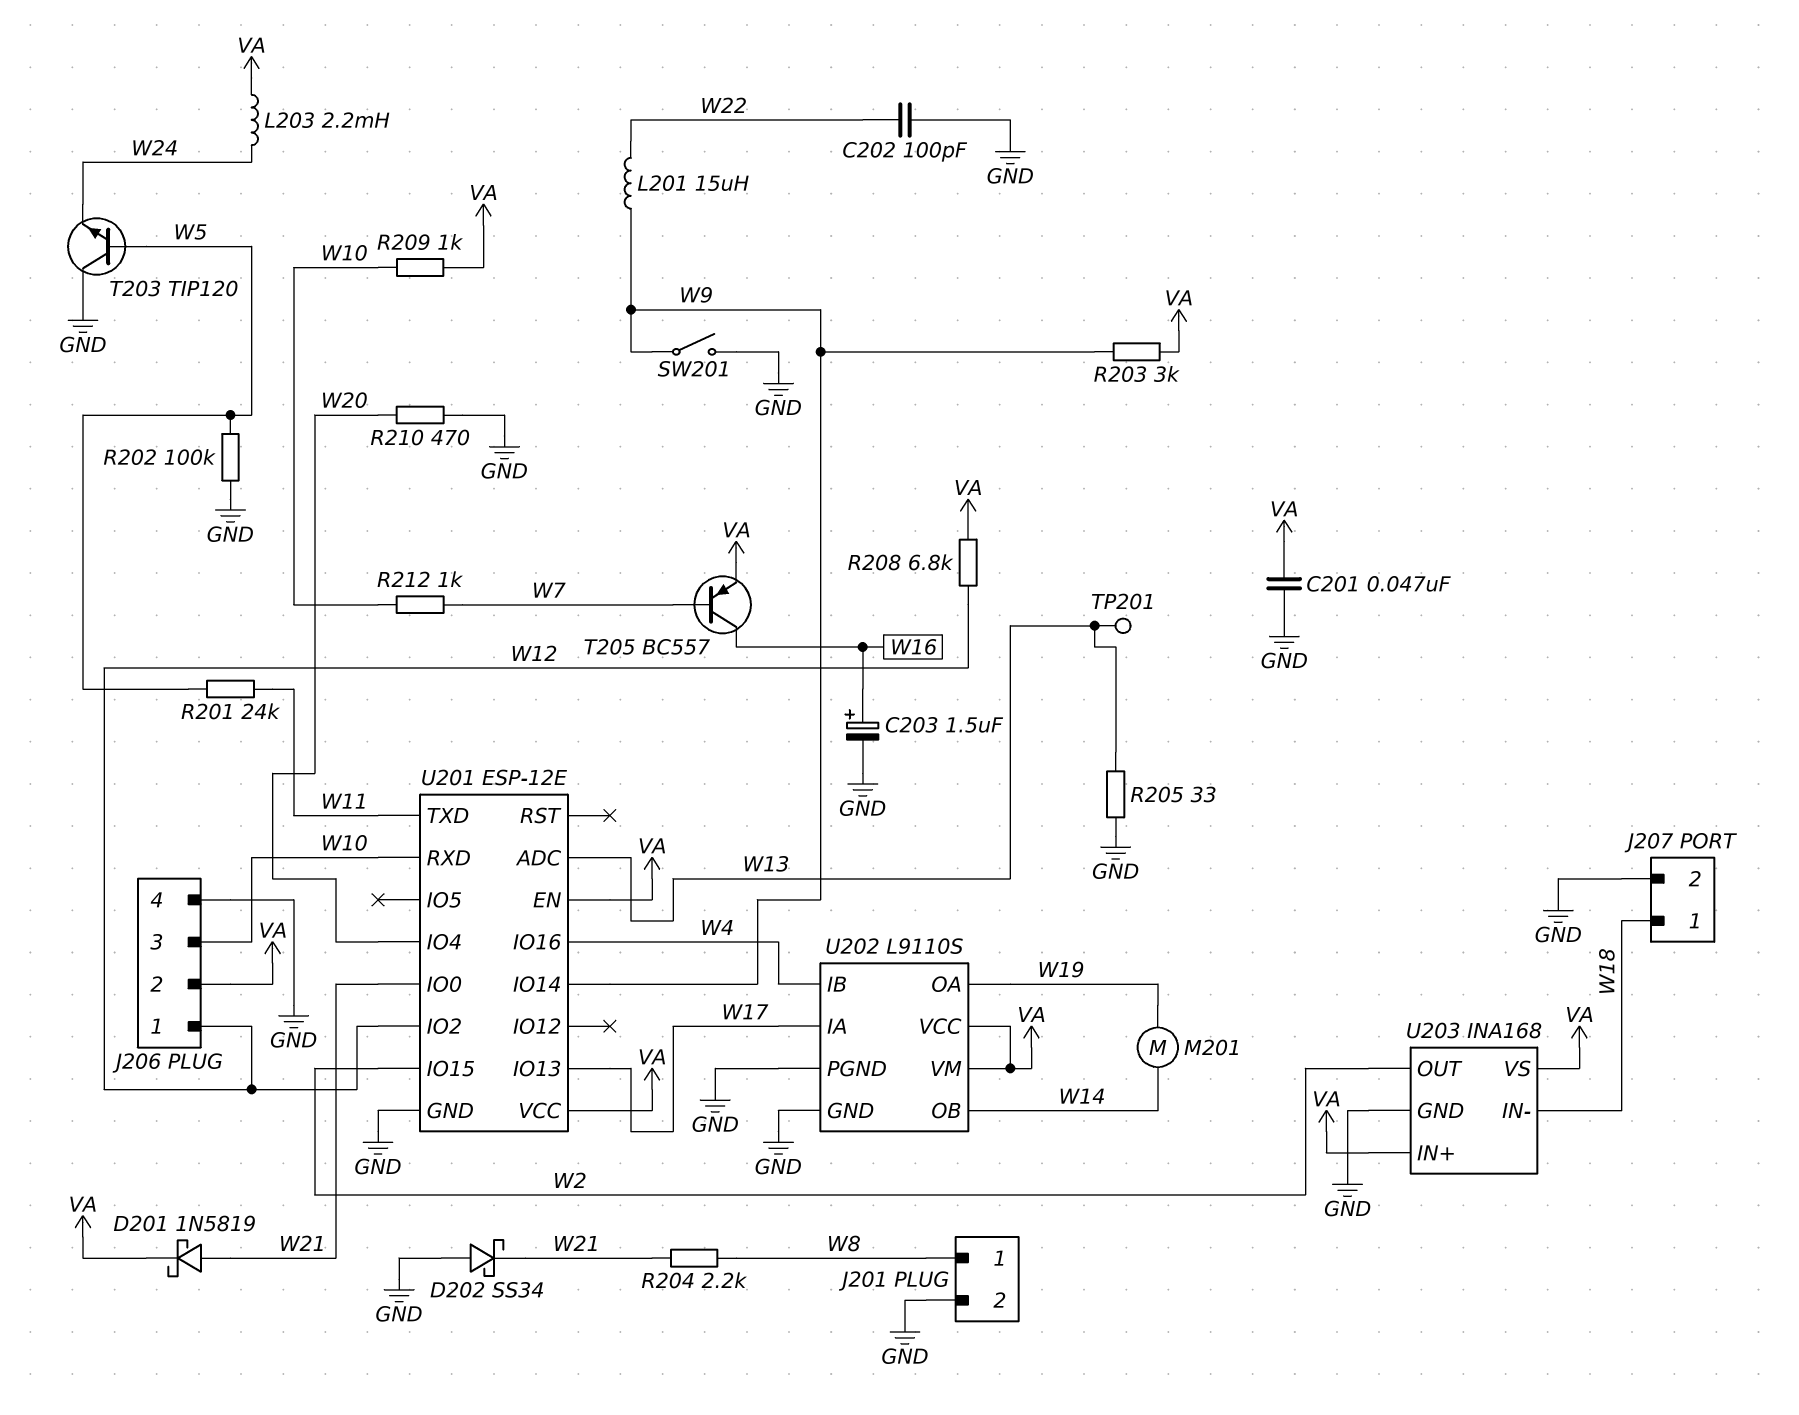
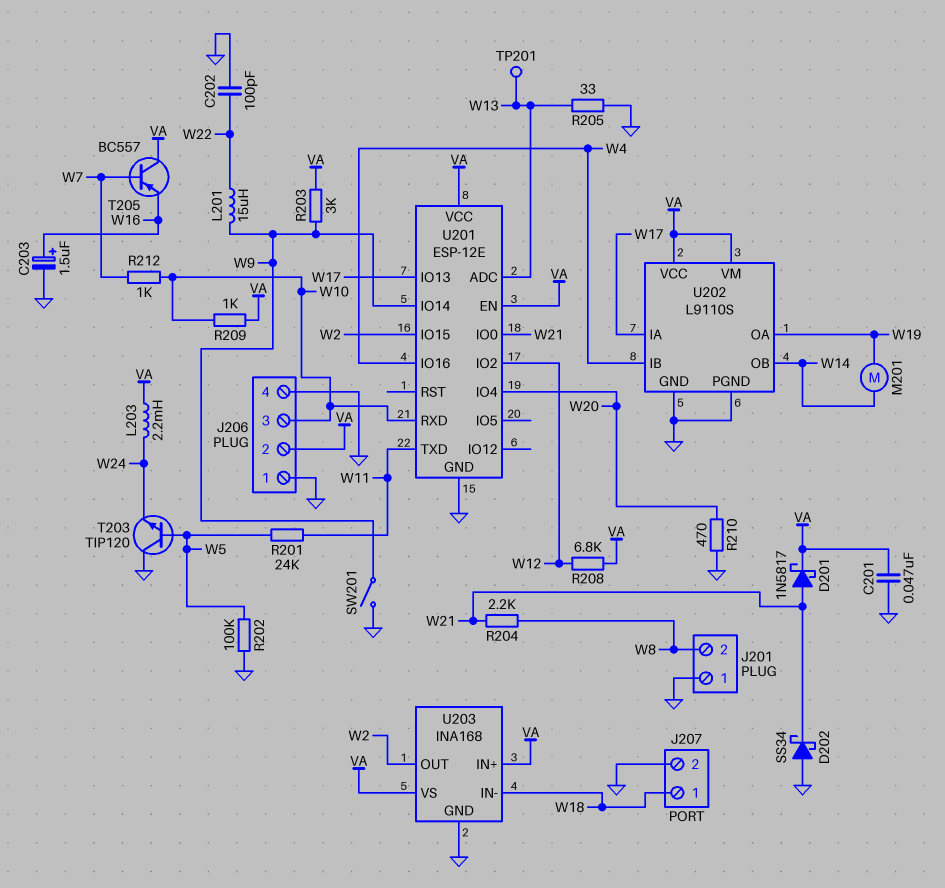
D201: schottky 1N5819 (A W21, K VA) -> schottky 1N5817 (A W21, K VA)
J201 pin 1: W8 -> GND
J201 pin 2: GND -> W8
J206 pin 1: W12 -> GND
T205: PNP BC557 (B W7, C W16, E VA) -> PNP BC557 (B W7, C VA, E W16)

